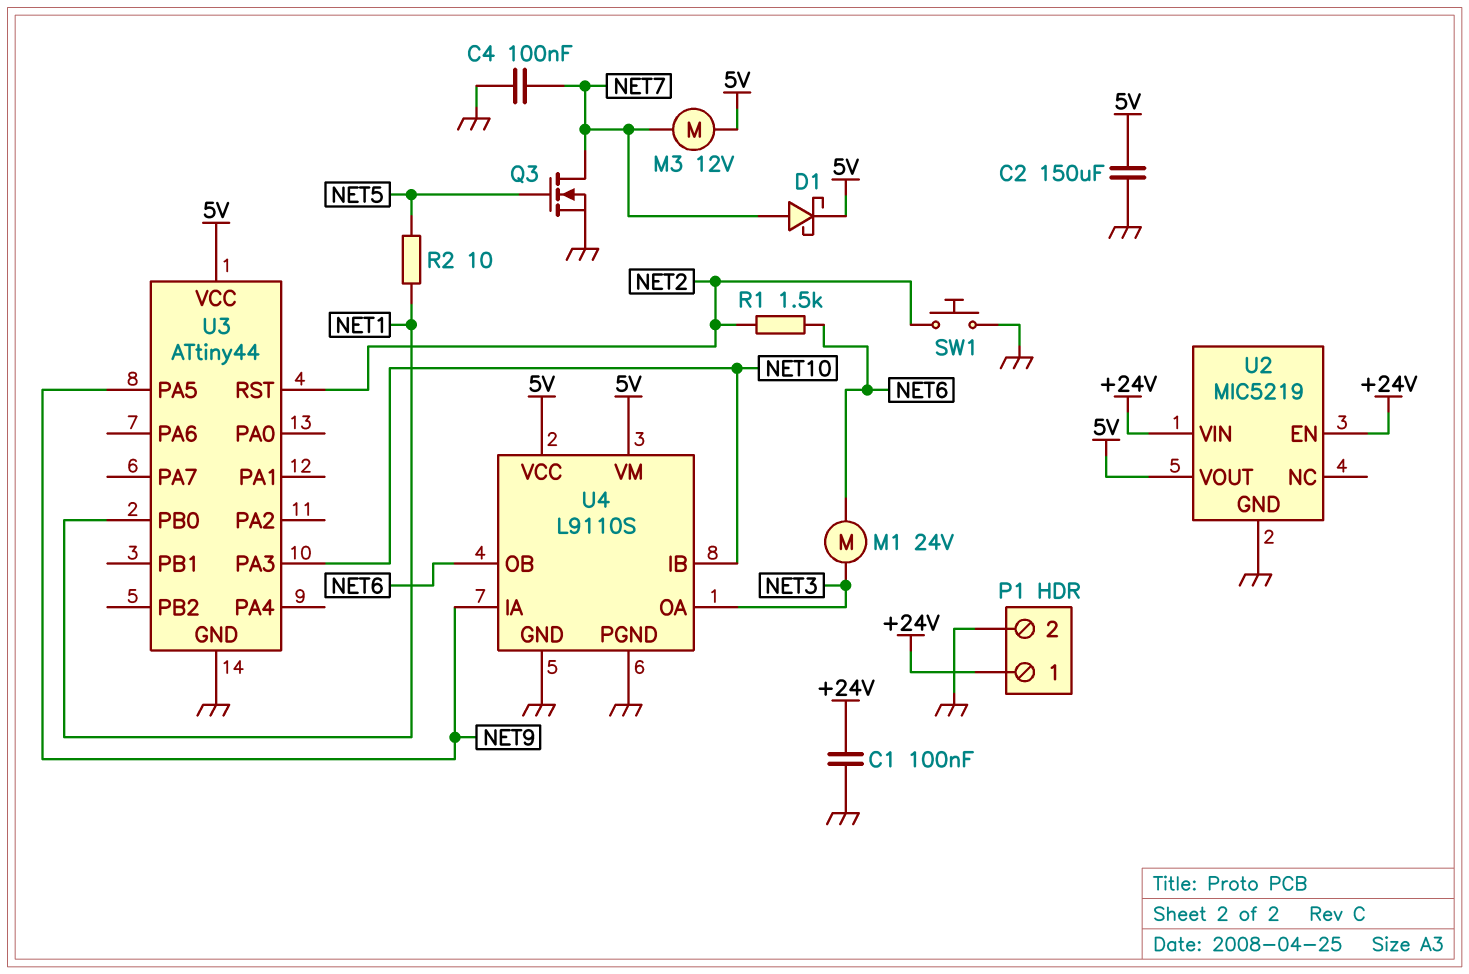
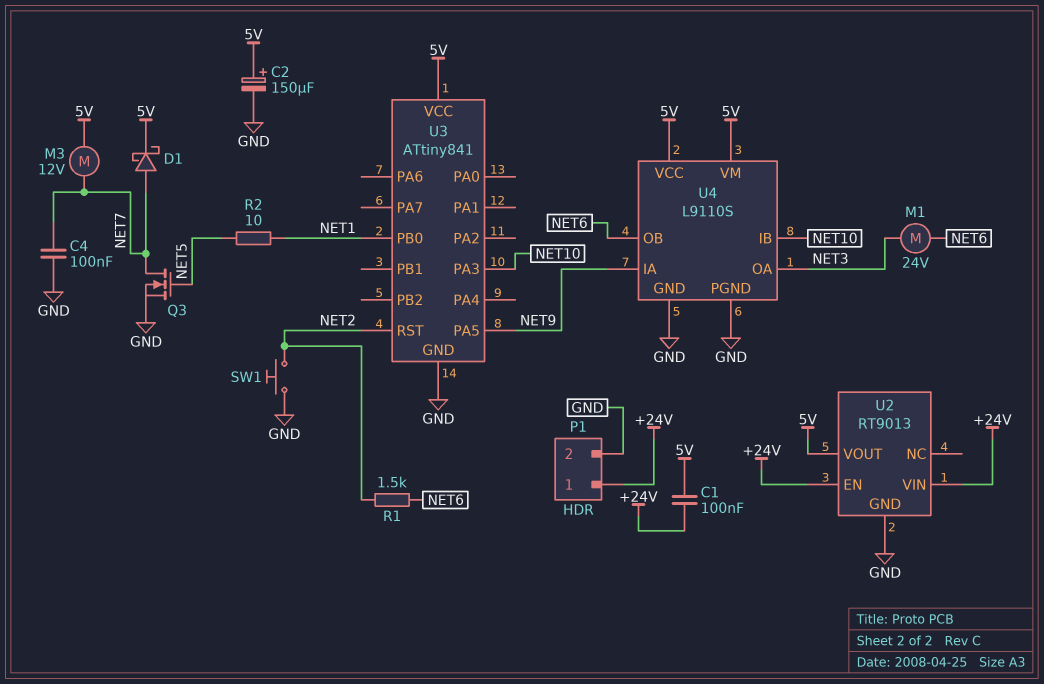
C1: 100nF (+24V, GND) -> 100nF (+24V, 5V)
C2: 150uF (5V, GND) -> 150uF (plus 5V, minus GND)
U2: MIC5219 -> RT9013
U3: ATtiny44 -> ATtiny841

